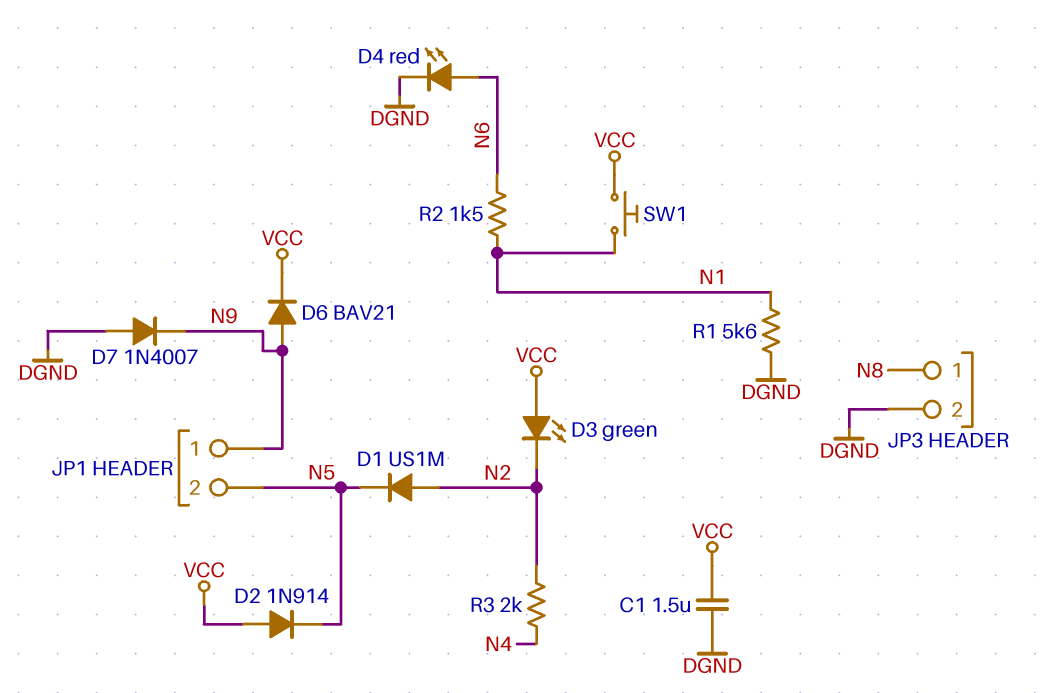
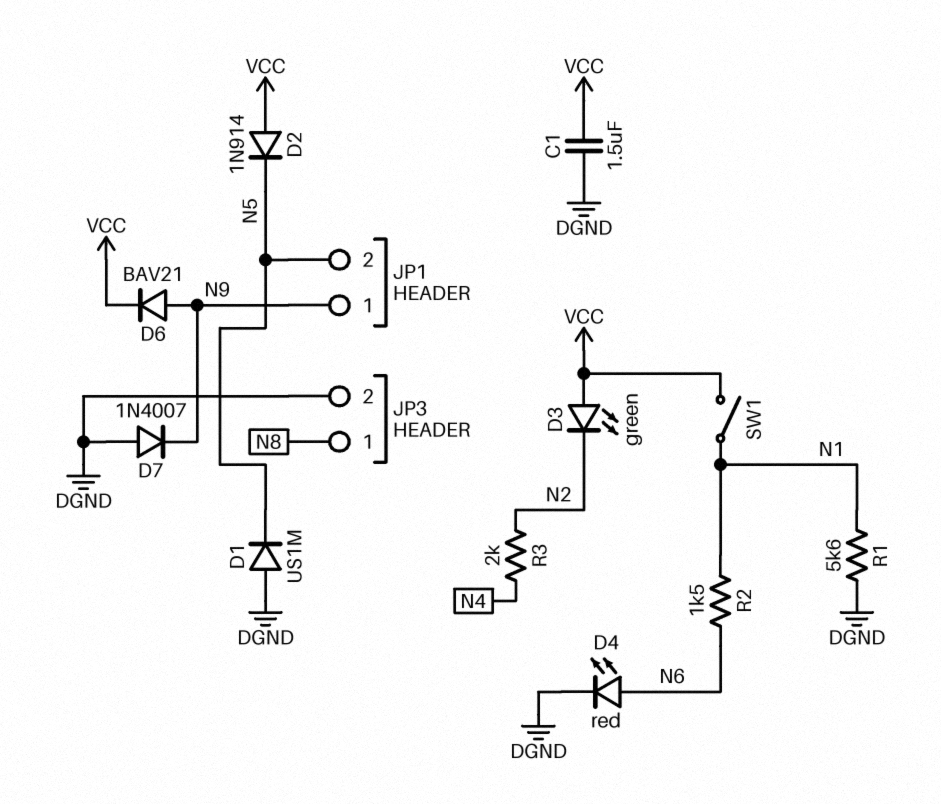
D1: diode US1M (A N2, K N5) -> diode US1M (A DGND, K N5)
SW1: button (N1, VCC) -> switch (N1, VCC)

